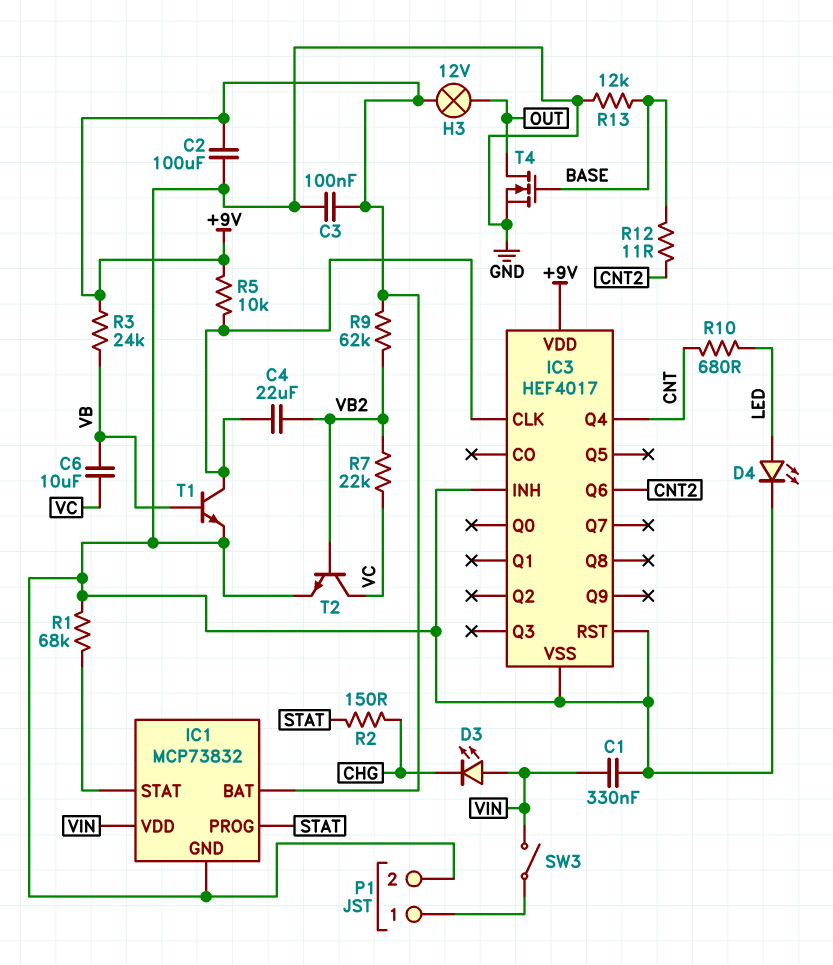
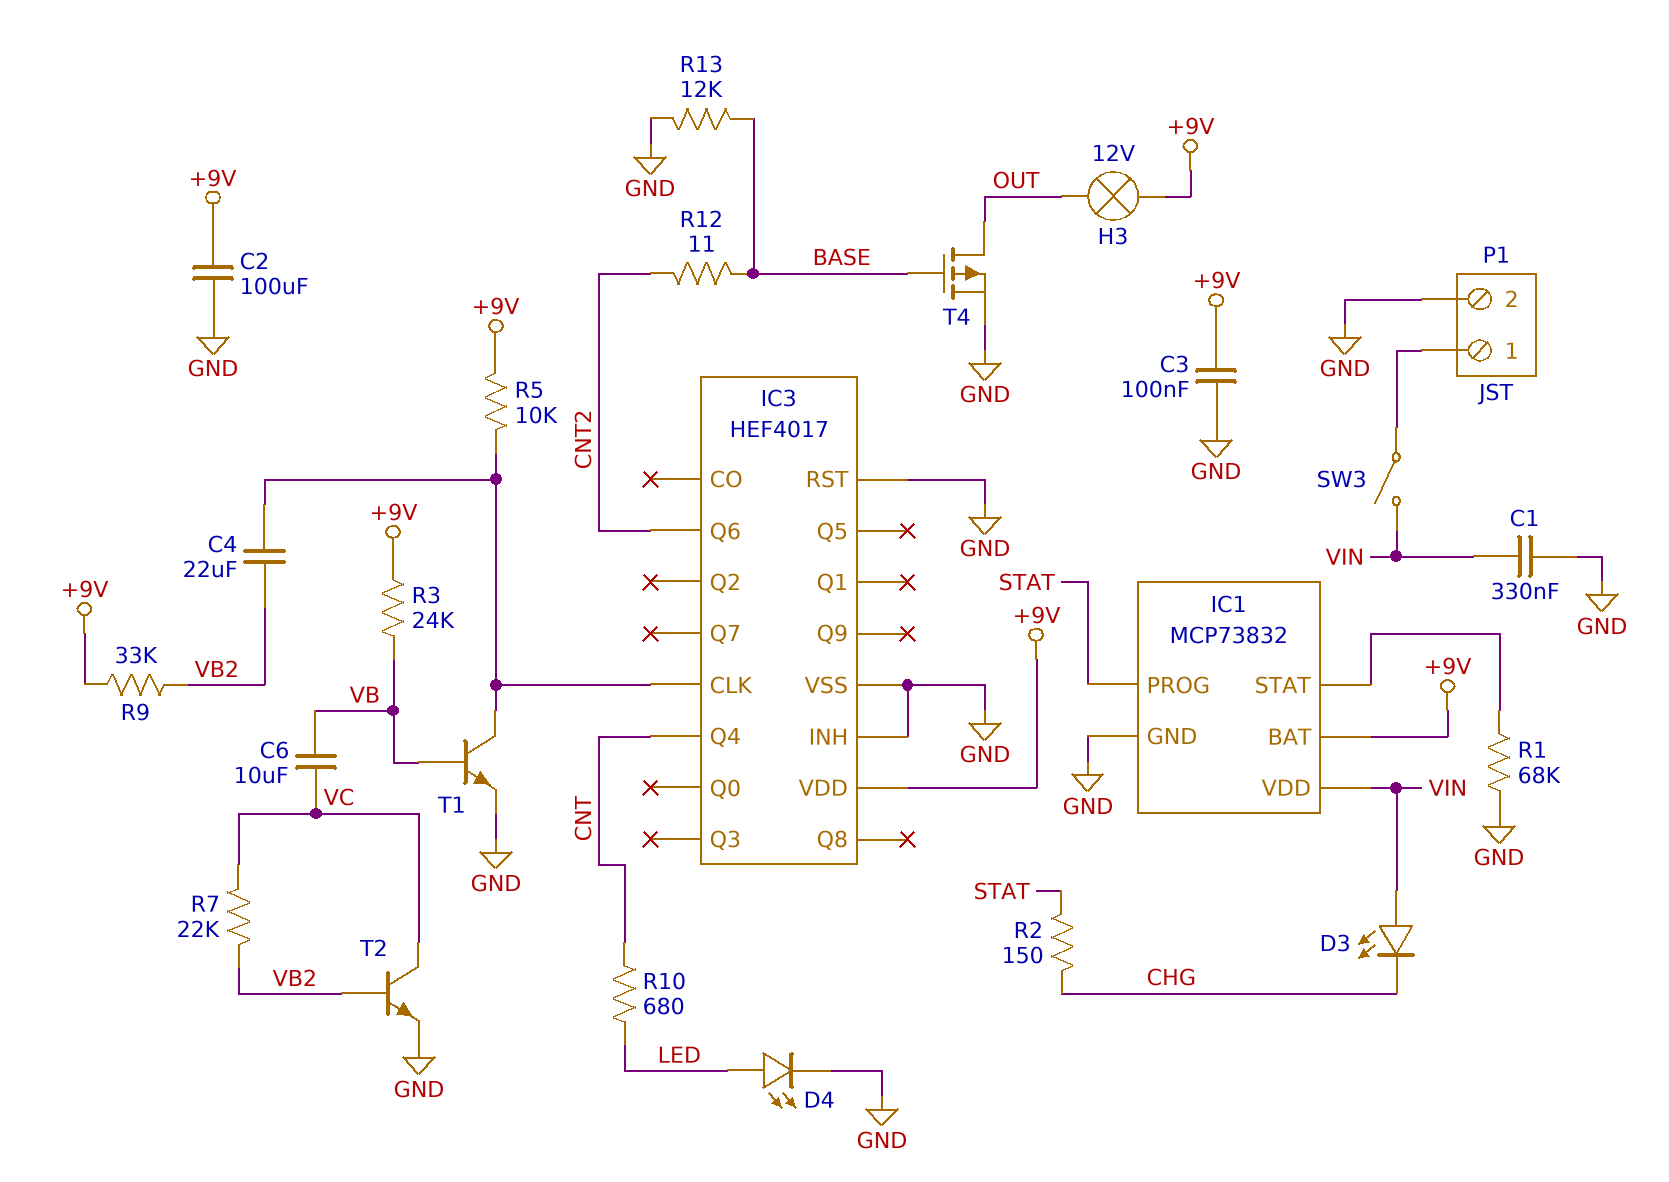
R9: 62k (+9V, VB2) -> 33k (+9V, VB2)
T4: NMOS (G BASE, D OUT, S GND) -> PMOS (G BASE, D OUT, S GND)

